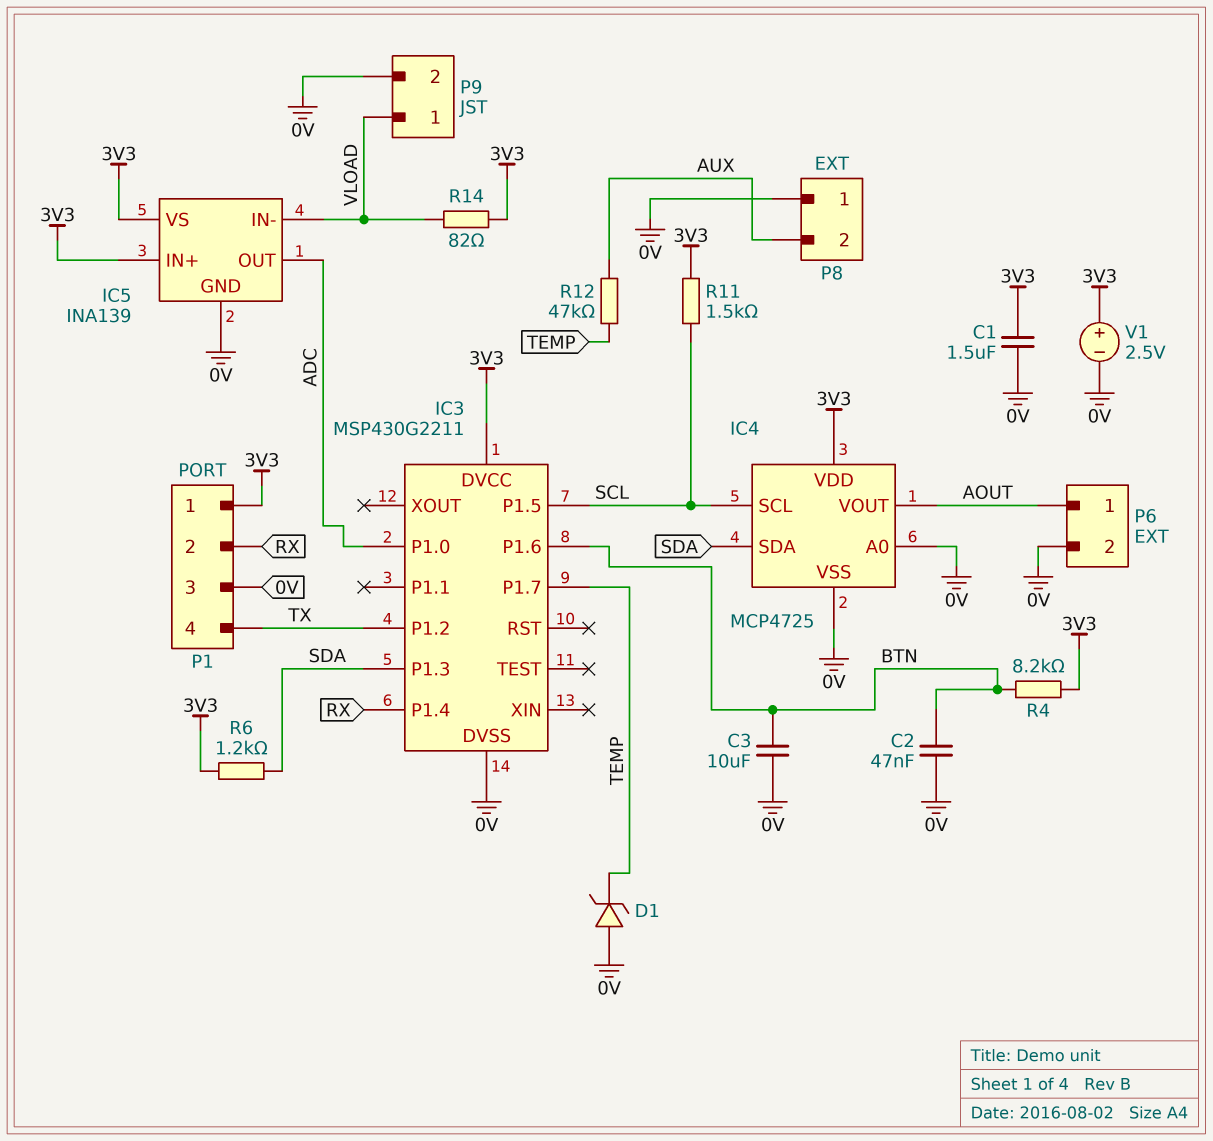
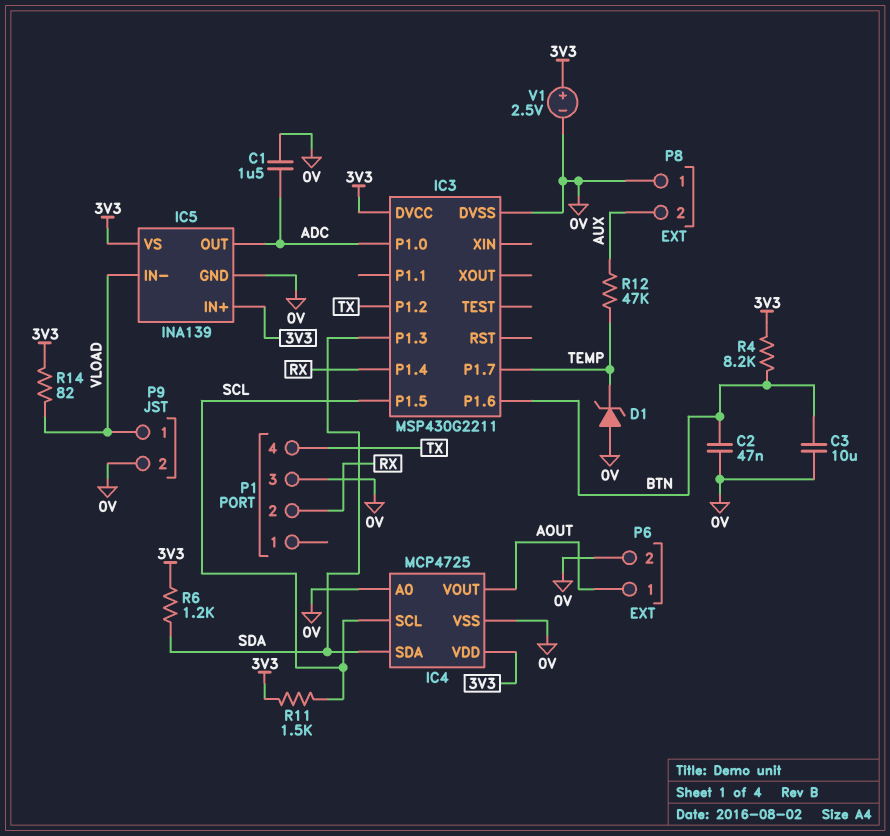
C1: 1.5uF (0V, 3V3) -> 1.5uF (0V, ADC)
P1 pin 1: 3V3 -> none

